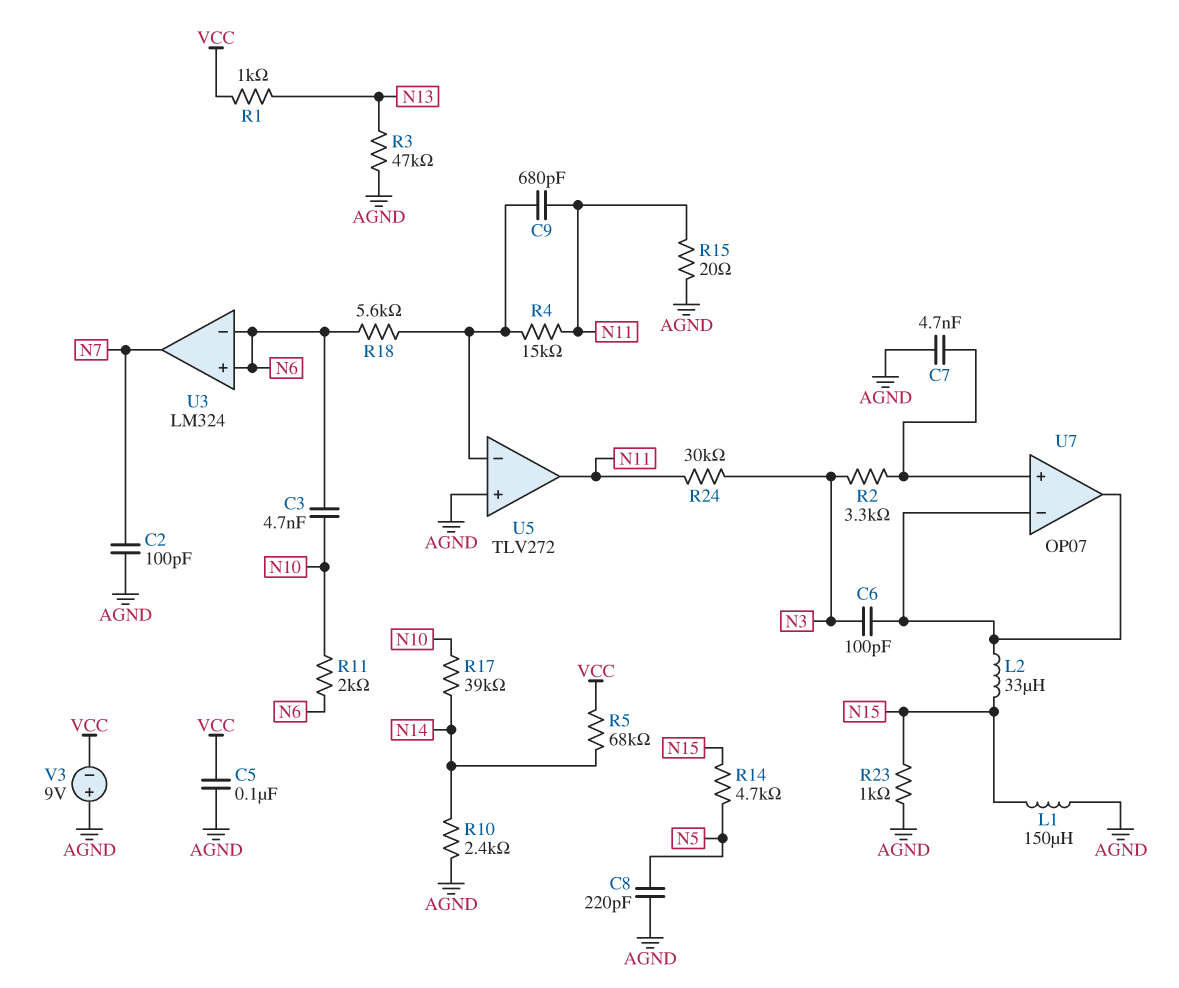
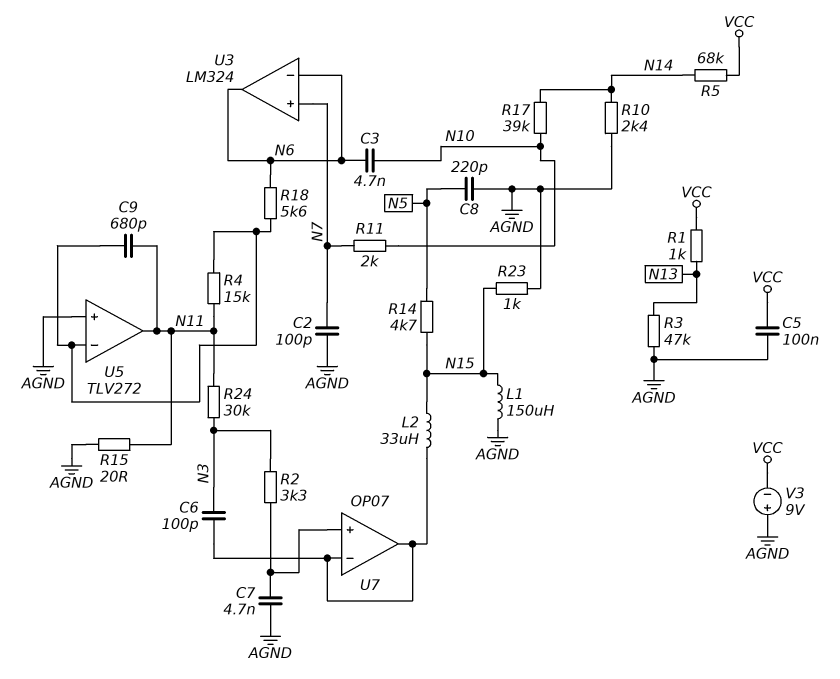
R11: 2k (N6, N10) -> 2k (N7, N10)
U3 pin in+: N6 -> N7
U3 pin out: N7 -> N6

